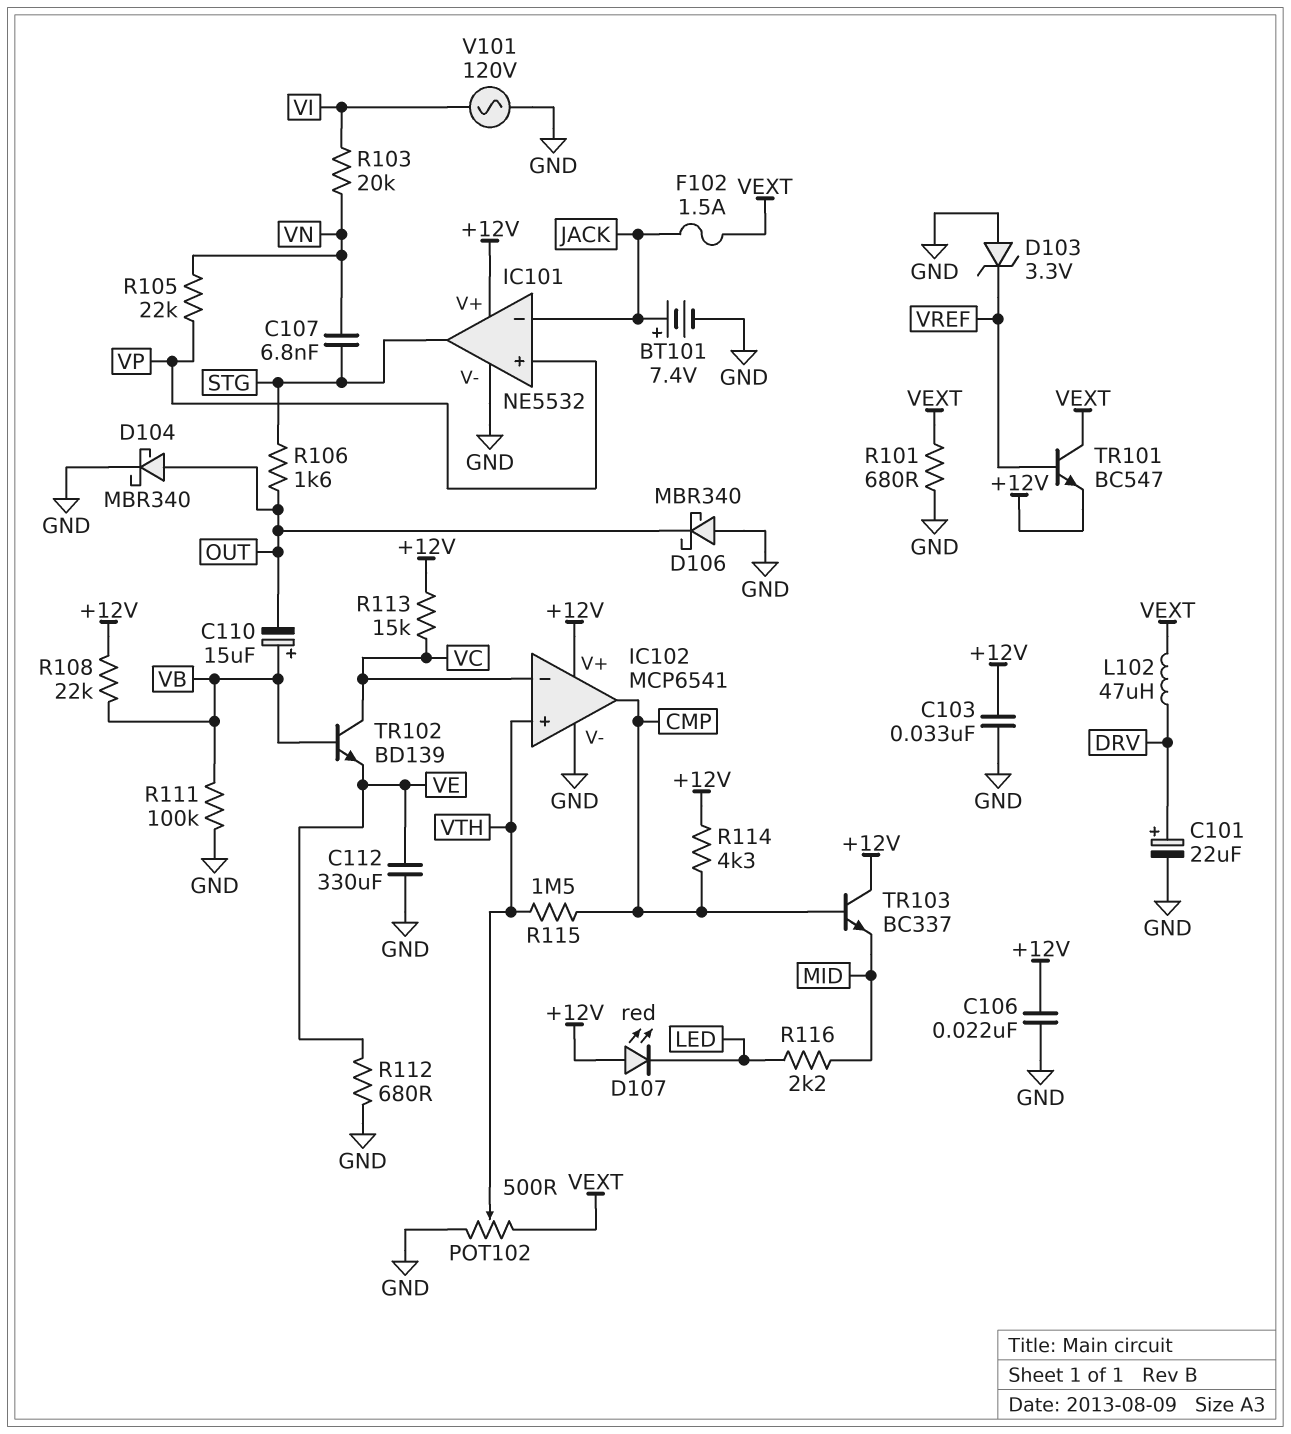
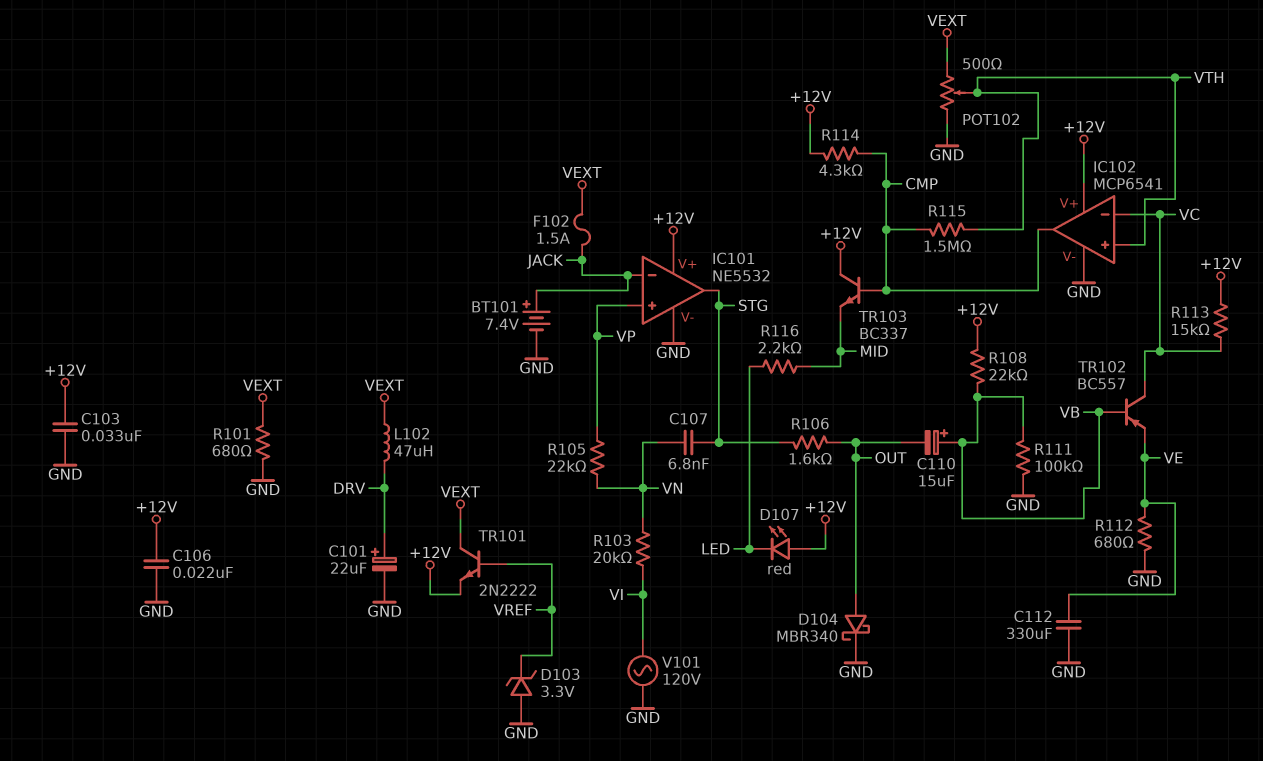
D106: schottky MBR340 (A GND, K OUT) -> none
TR101: NPN BC547 (B VREF, C VEXT, E +12V) -> NPN 2N2222 (B VREF, C VEXT, E +12V)
TR102: NPN BD139 (B VB, C VC, E VE) -> PNP BC557 (B VB, C VC, E VE)

